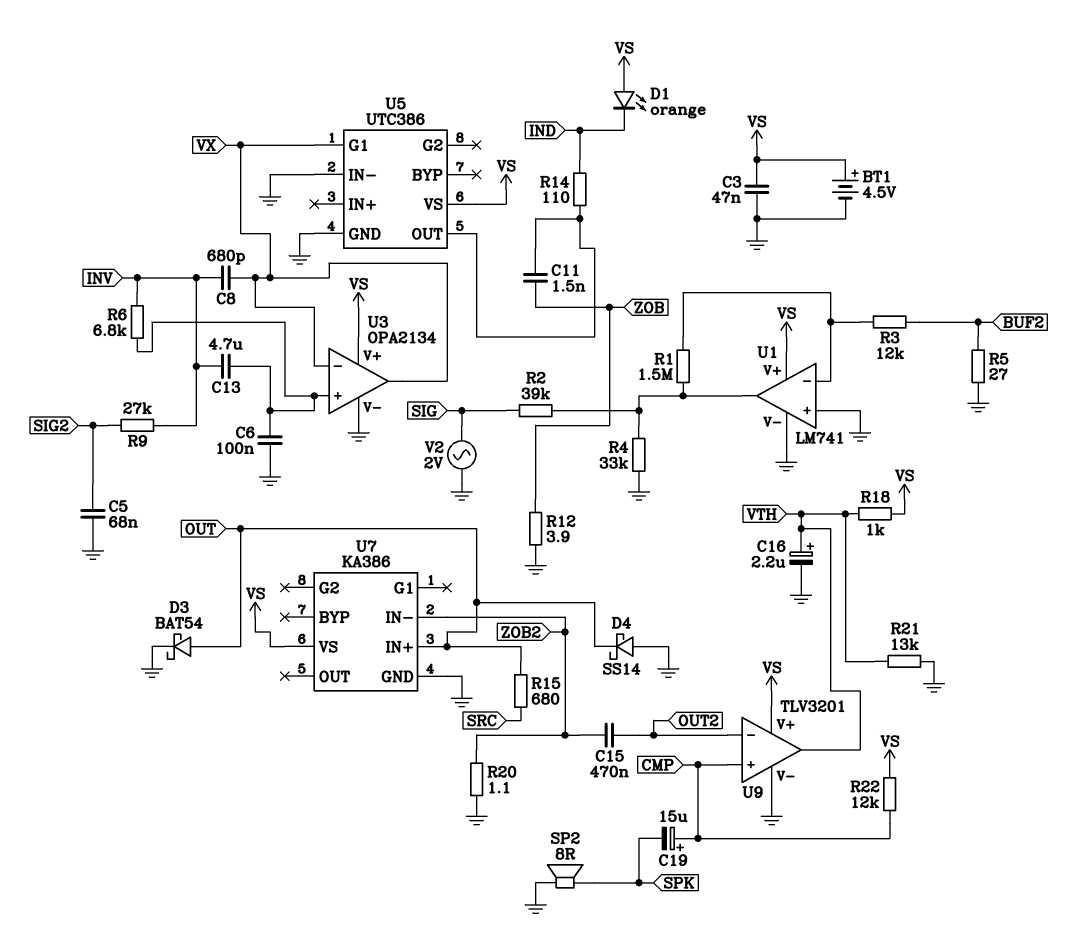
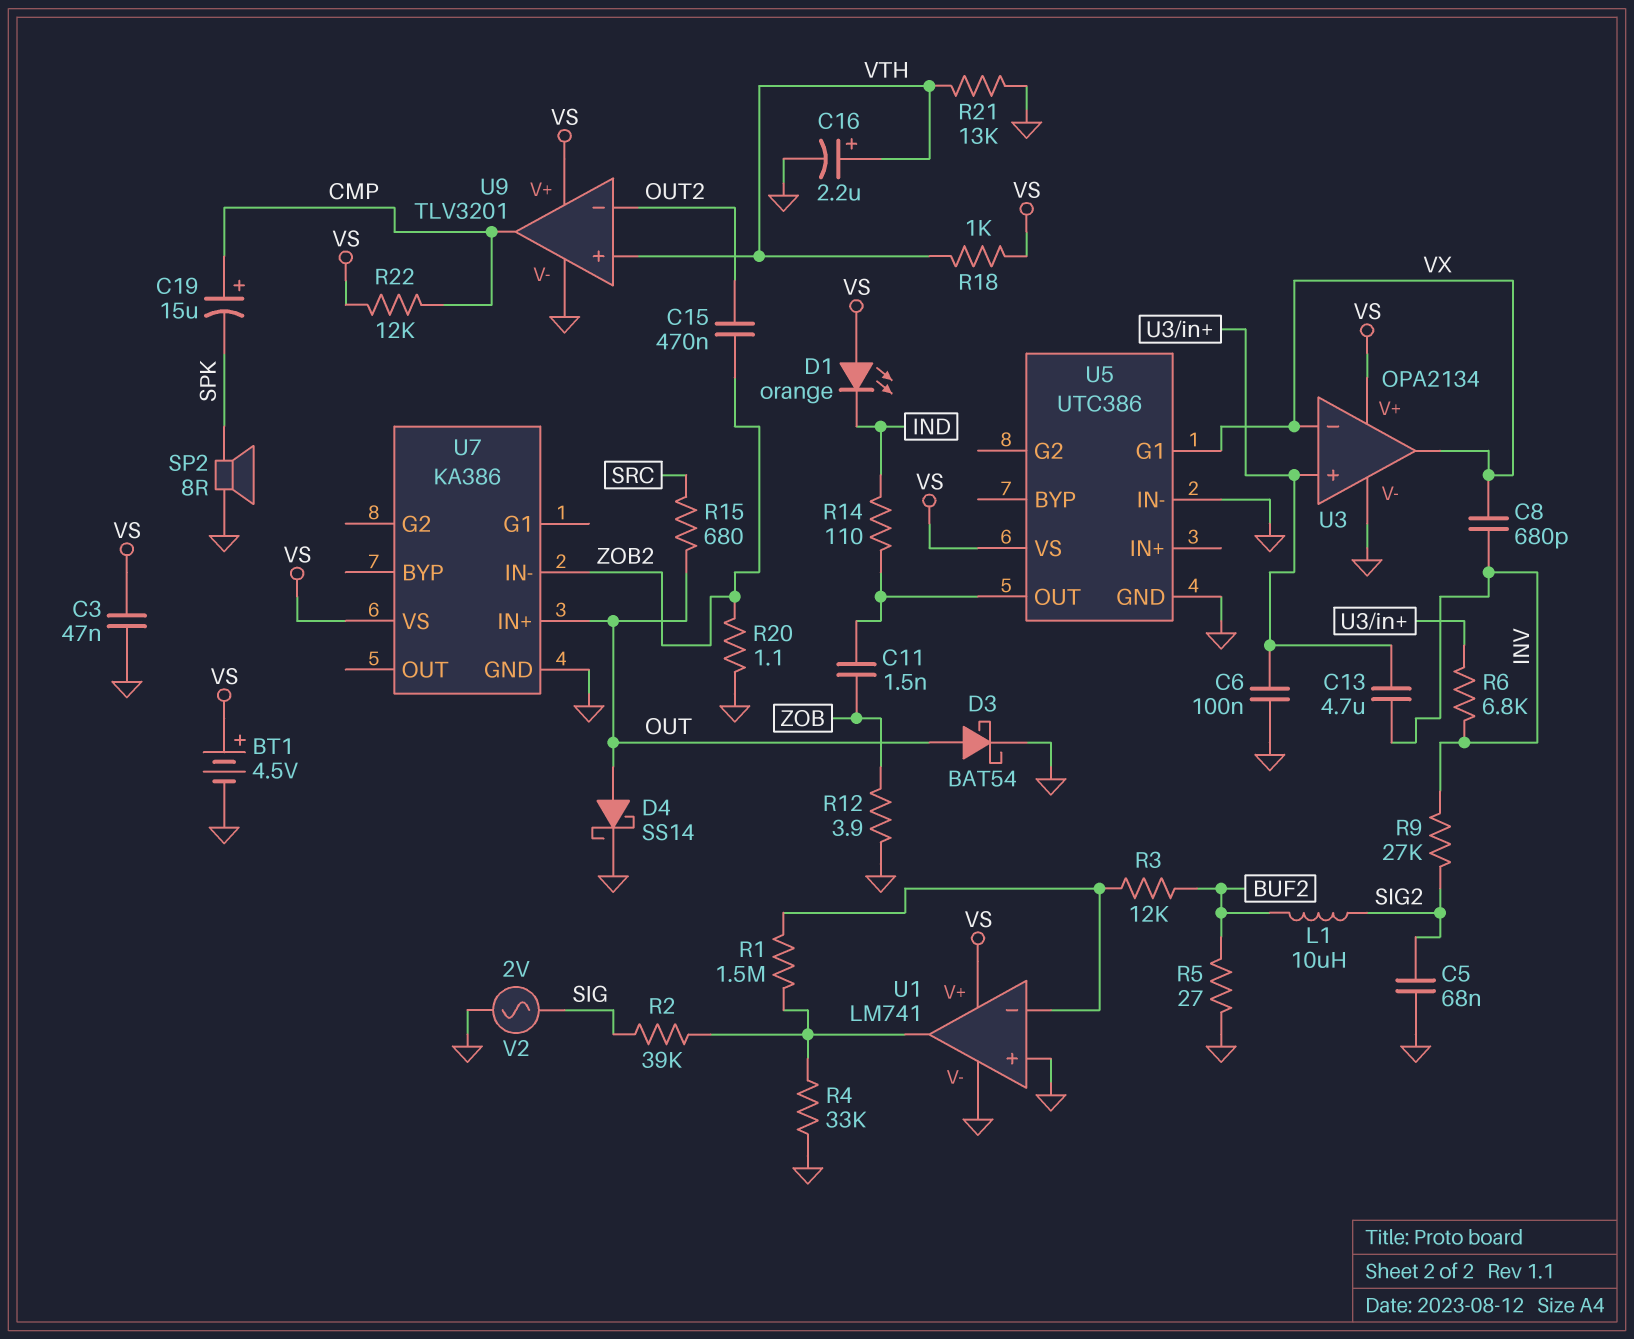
D4: schottky SS14 (A GND, K OUT) -> schottky SS14 (A OUT, K GND)
L1: none -> 10uH (BUF2, SIG2)
U9 pin in+: CMP -> VTH
U9 pin out: VTH -> CMP

